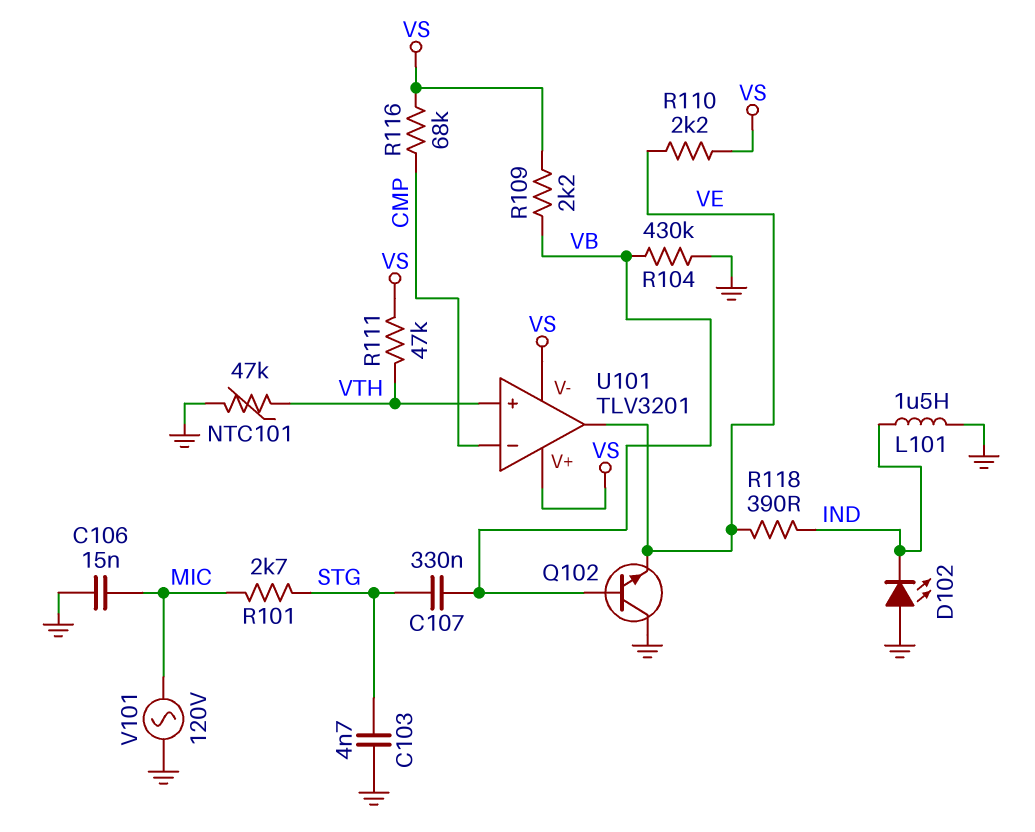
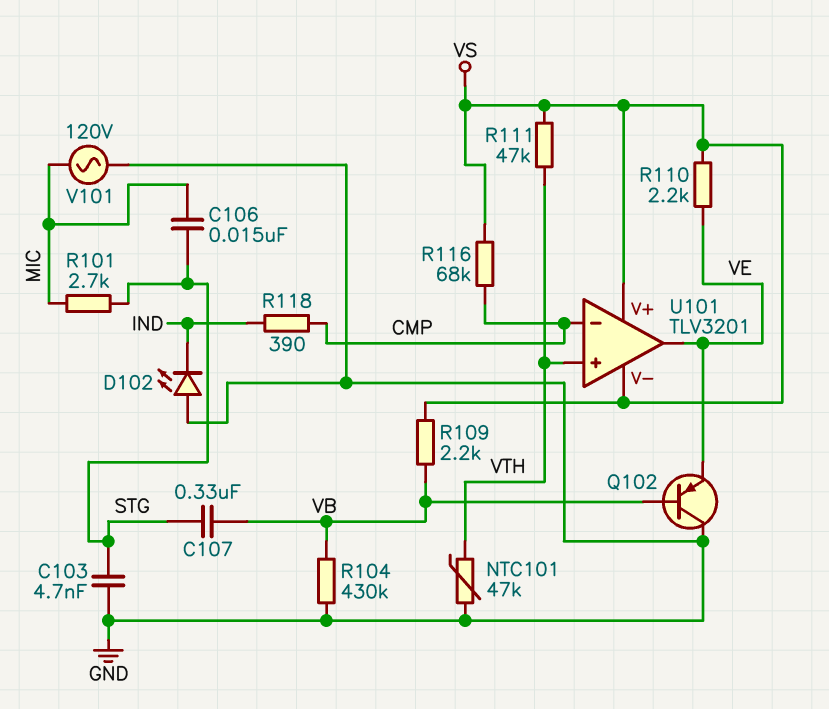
C106: 15nF (GND, MIC) -> 15nF (MIC, STG)
L101: 1.5uH (GND, IND) -> none
Q102: NPN (B VB, C GND, E VE) -> PNP (B VB, C GND, E VE)
R118: 390 (IND, VE) -> 390 (CMP, IND)

